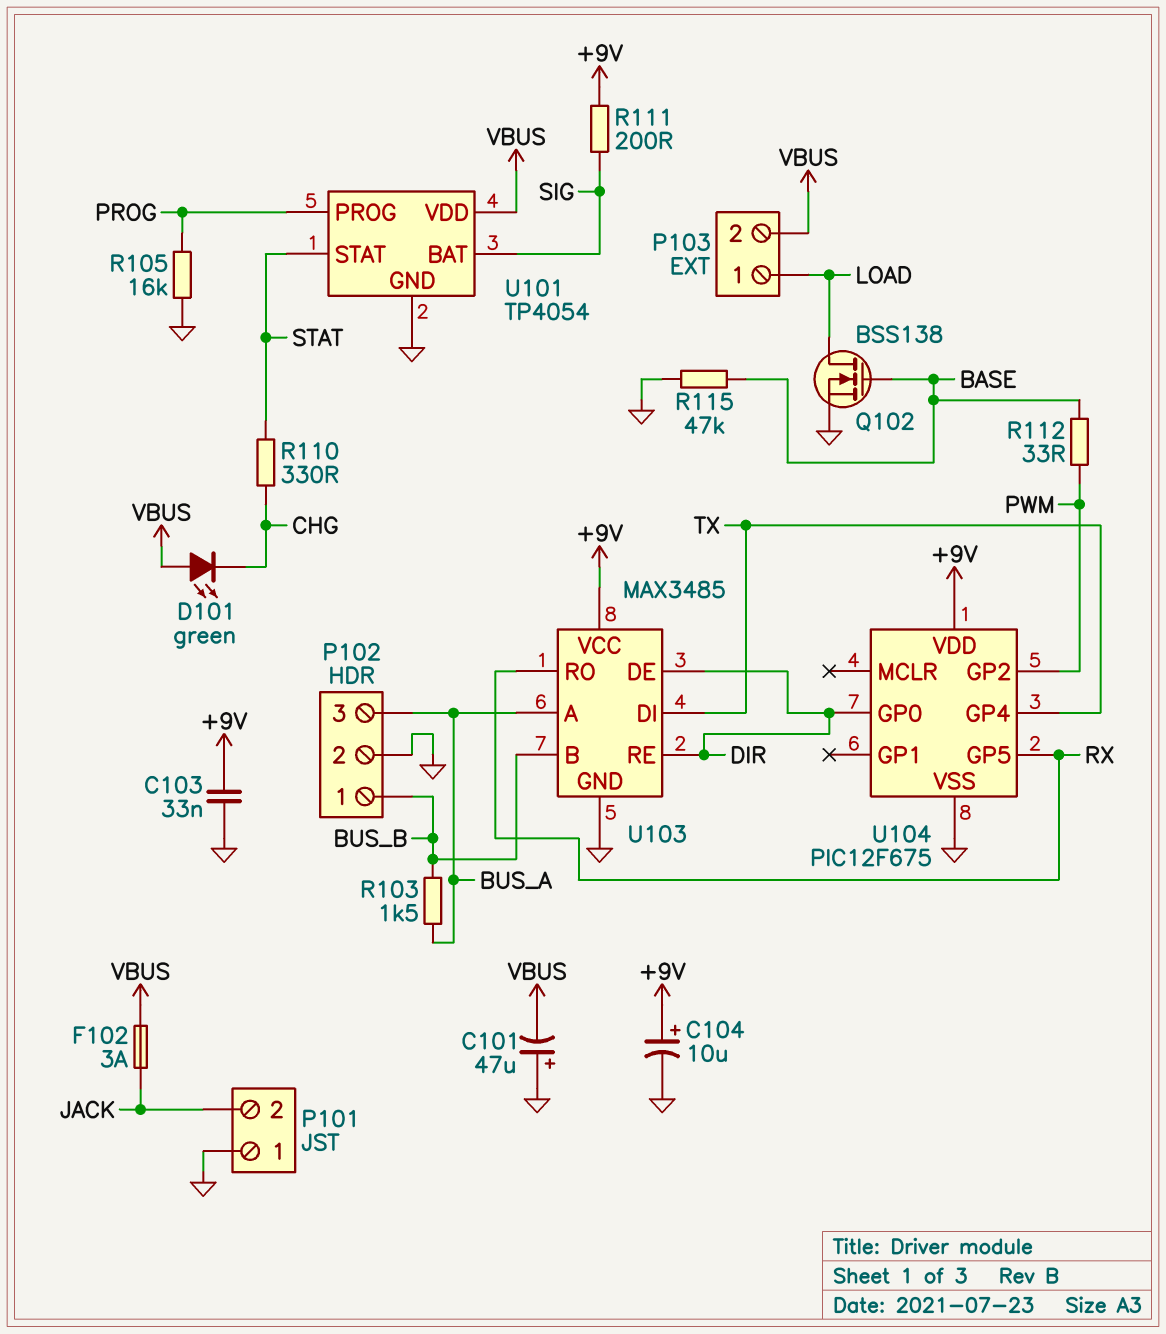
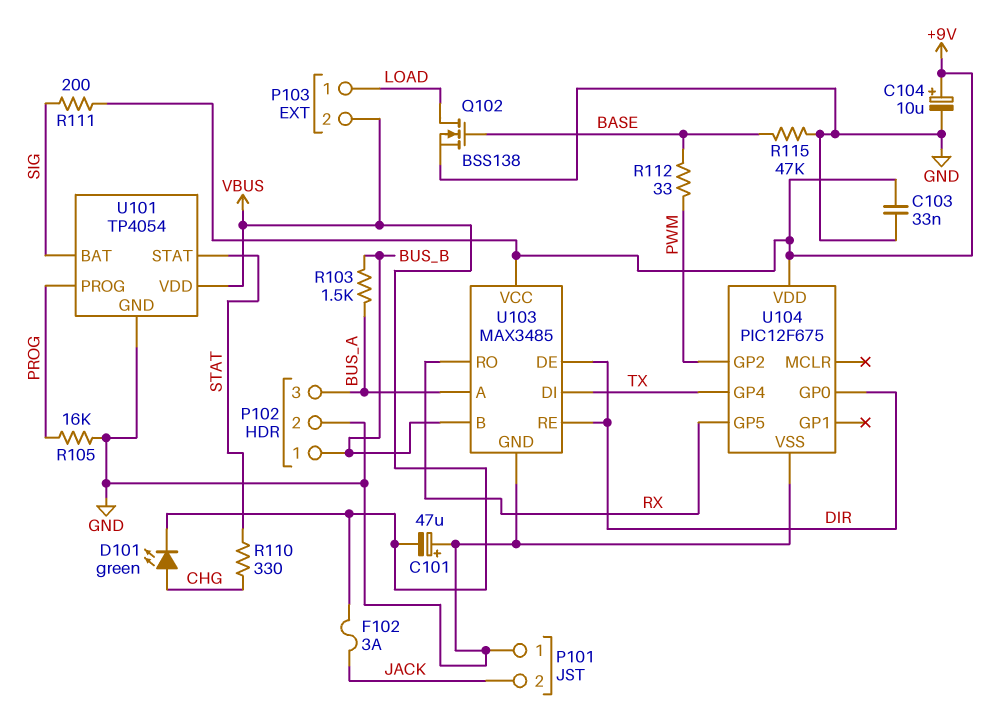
D101: LED green (A VBUS, K CHG) -> LED green (A CHG, K VBUS)

